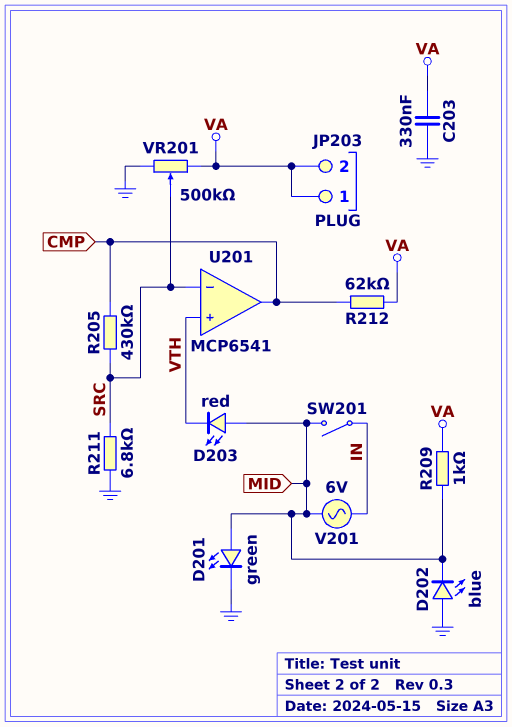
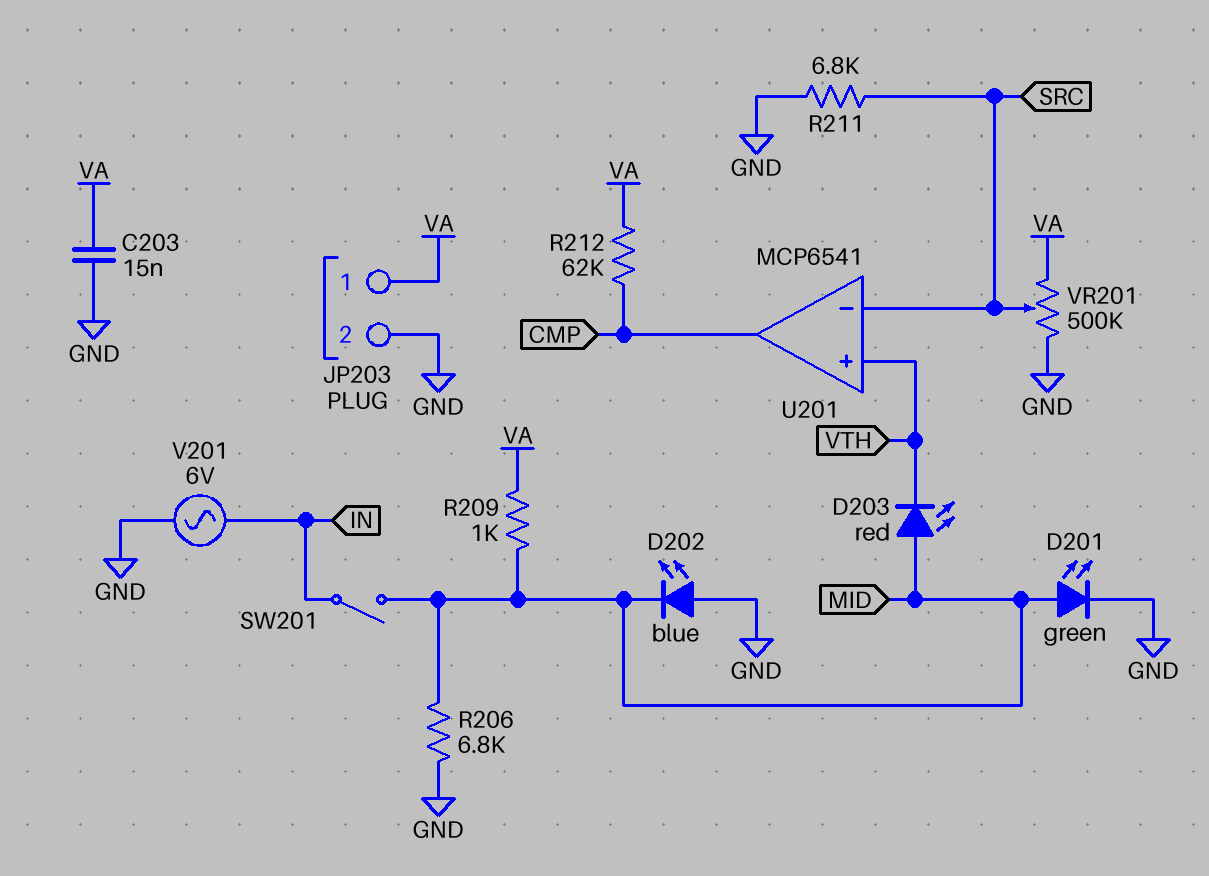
C203: 330nF (GND, VA) -> 15nF (GND, VA)
JP203 pin 2: VA -> GND
R205: 430k (CMP, SRC) -> none
R206: none -> 6.8k (GND, MID)
V201: AC 6V (IN, MID) -> AC 6V (GND, IN)

